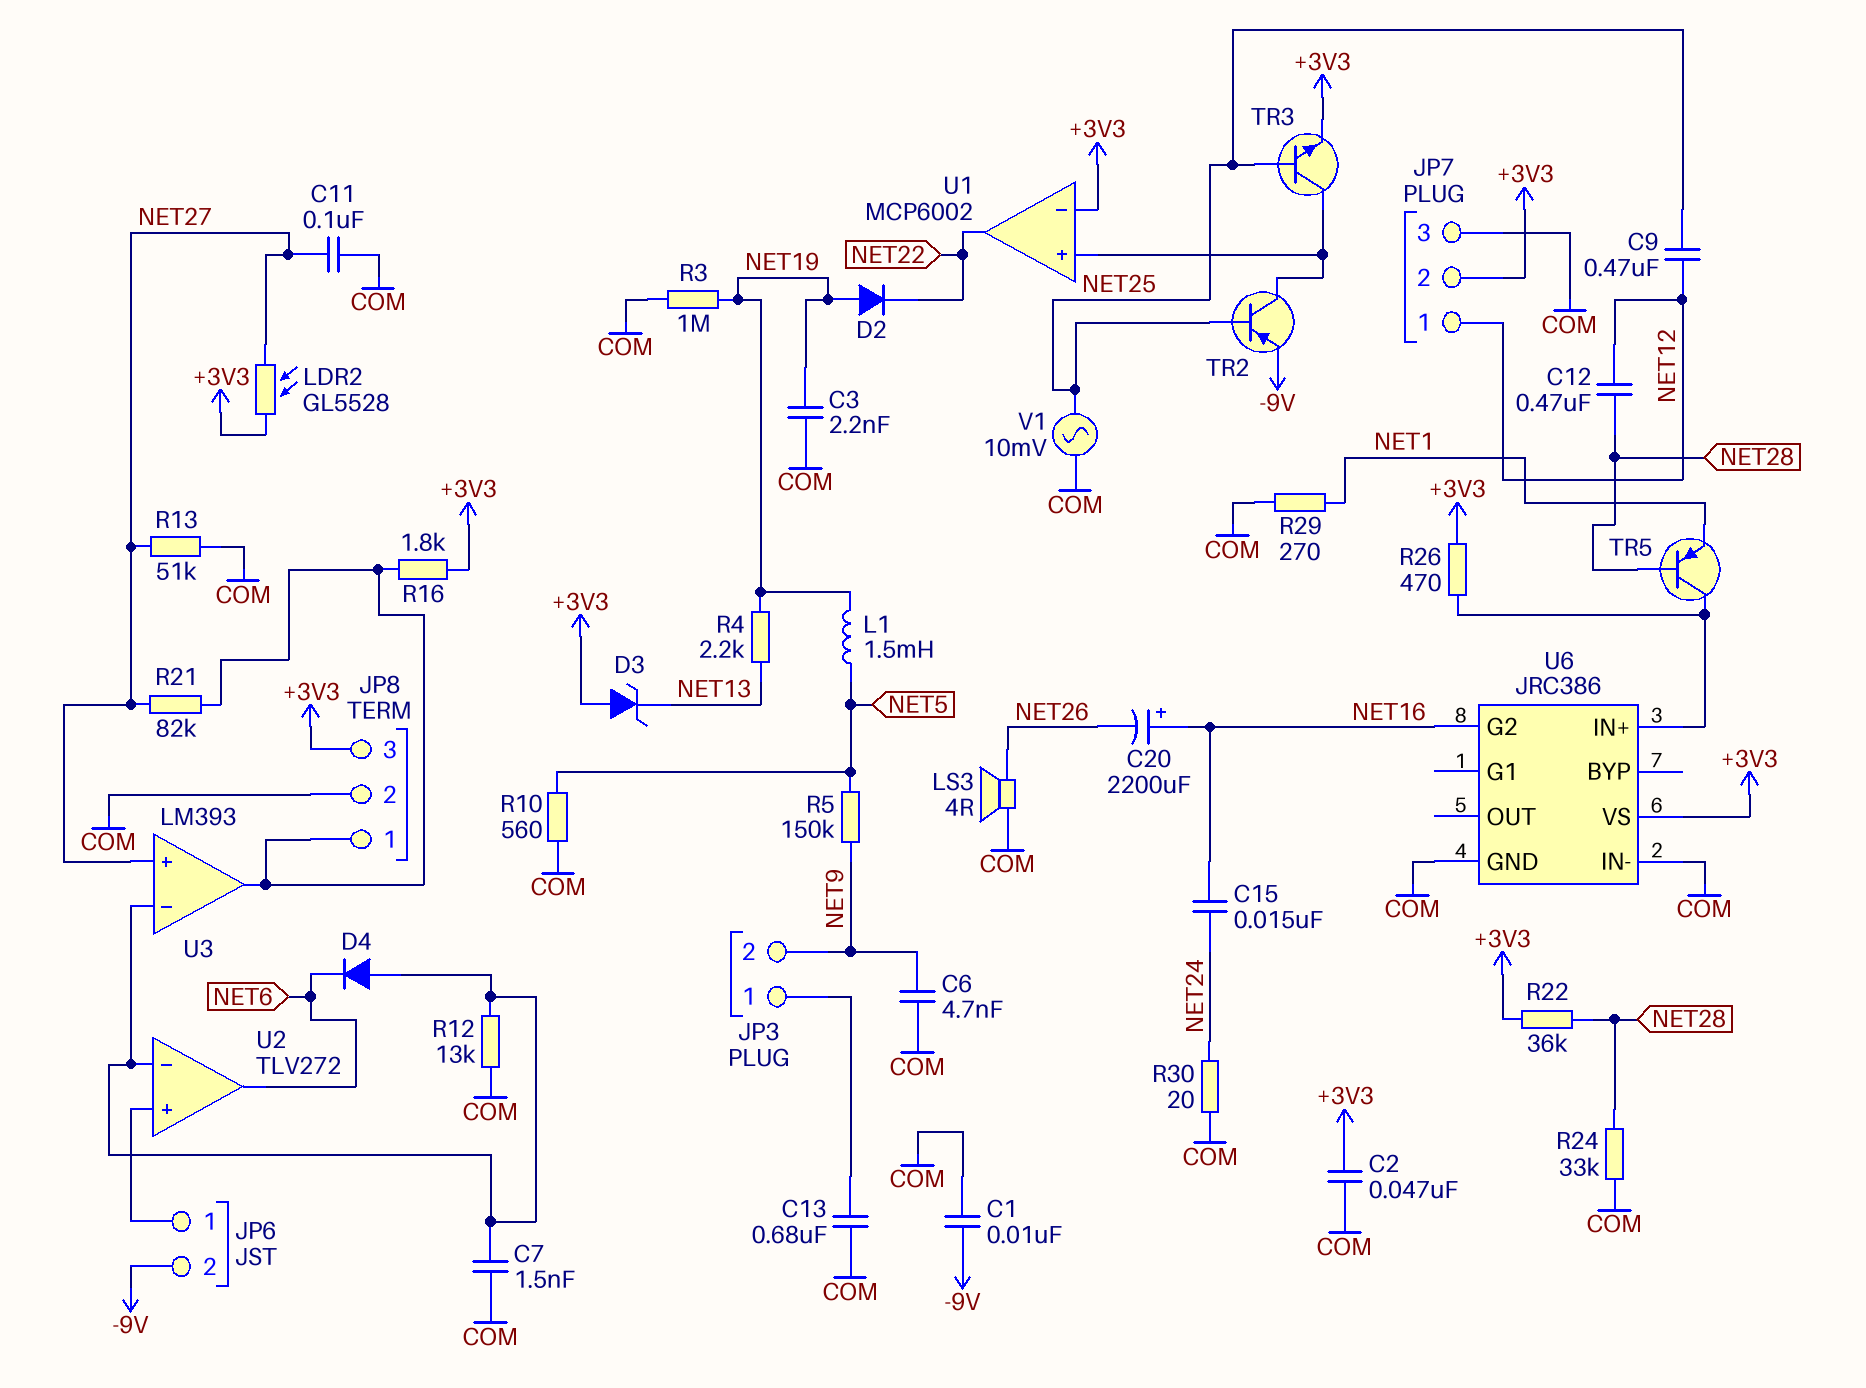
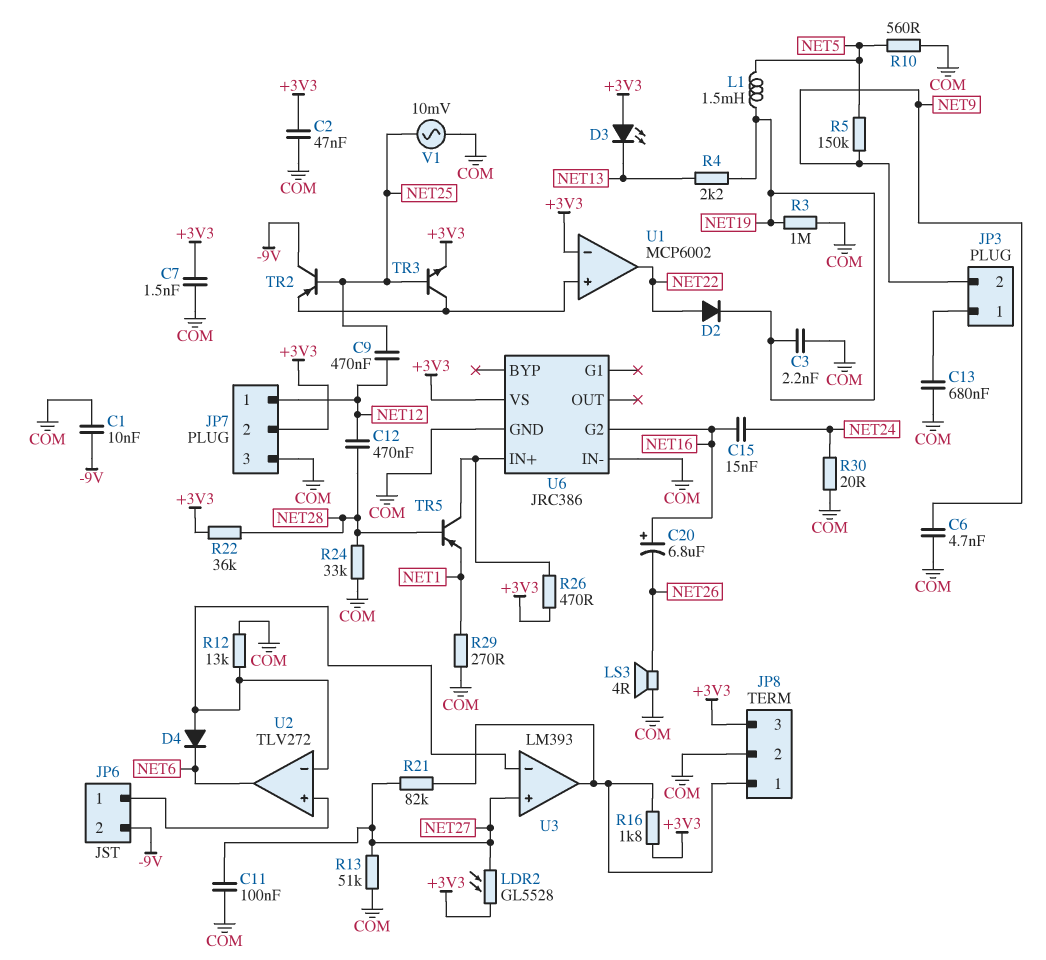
C7: 1.5nF (COM, U2/in-) -> 1.5nF (+3V3, COM)
C20: 2200uF (plus NET16, minus NET26) -> 6.8uF (plus NET16, minus NET26)
D2: diode (A NET19, K NET22) -> diode (A NET22, K NET19)
D3: zener (A +3V3, K NET13) -> LED (A +3V3, K NET13)
TR2: PNP (B NET25, C U1/in+, E -9V) -> PNP (B NET25, C -9V, E U1/in+)

